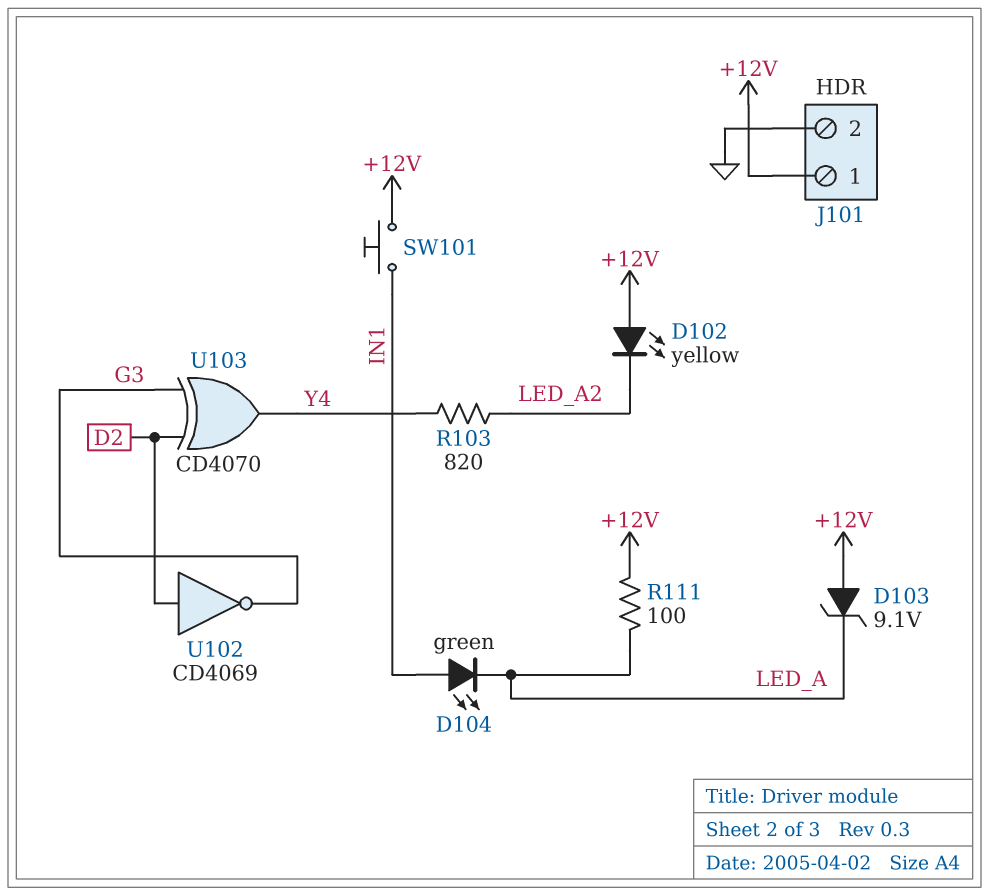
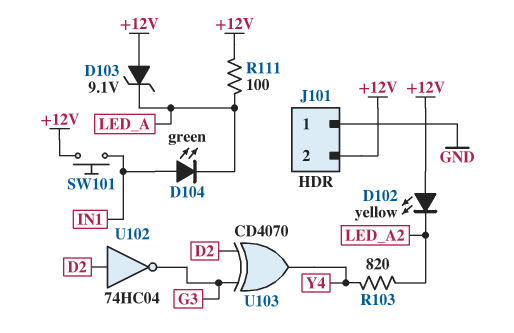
J101 pin 1: +12V -> GND
J101 pin 2: GND -> +12V
U102: NOT CD4069 (in D2, out G3) -> NOT 74HC04 (in D2, out G3)

